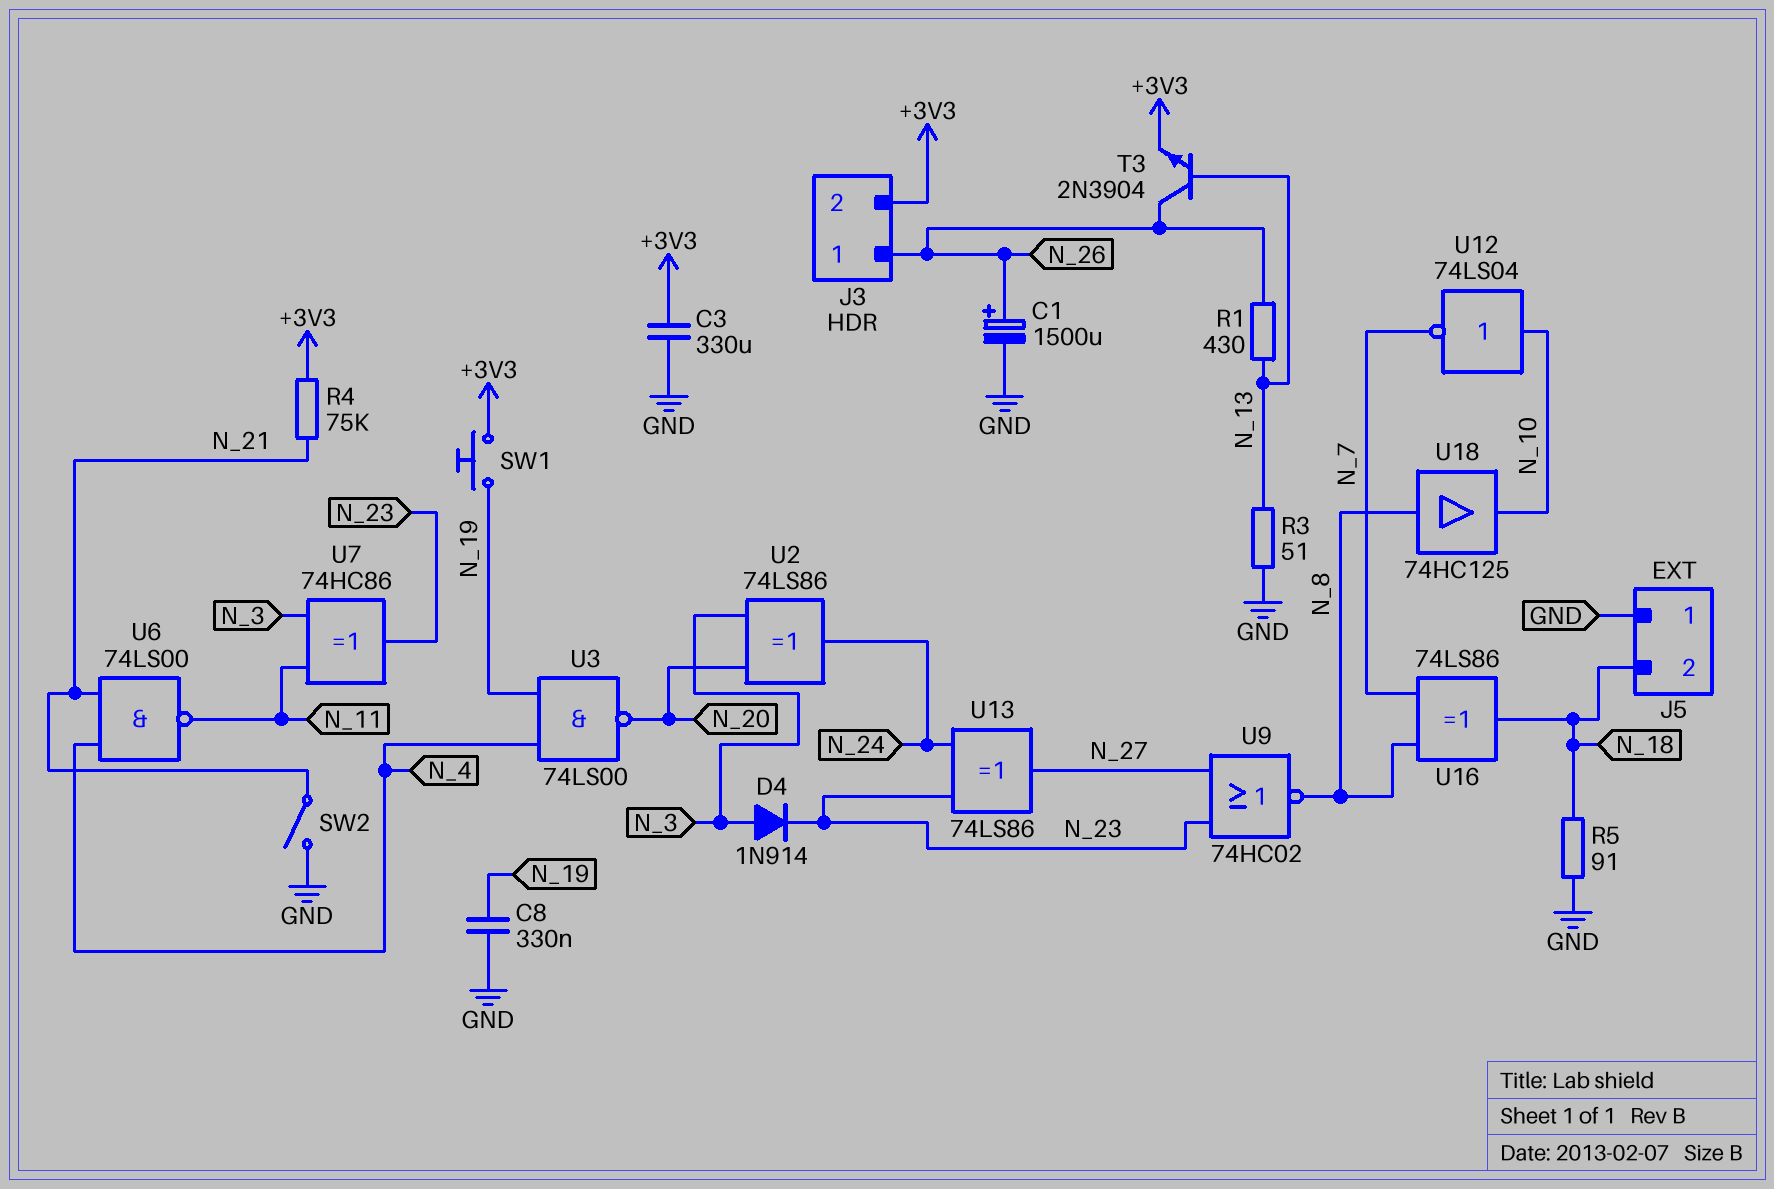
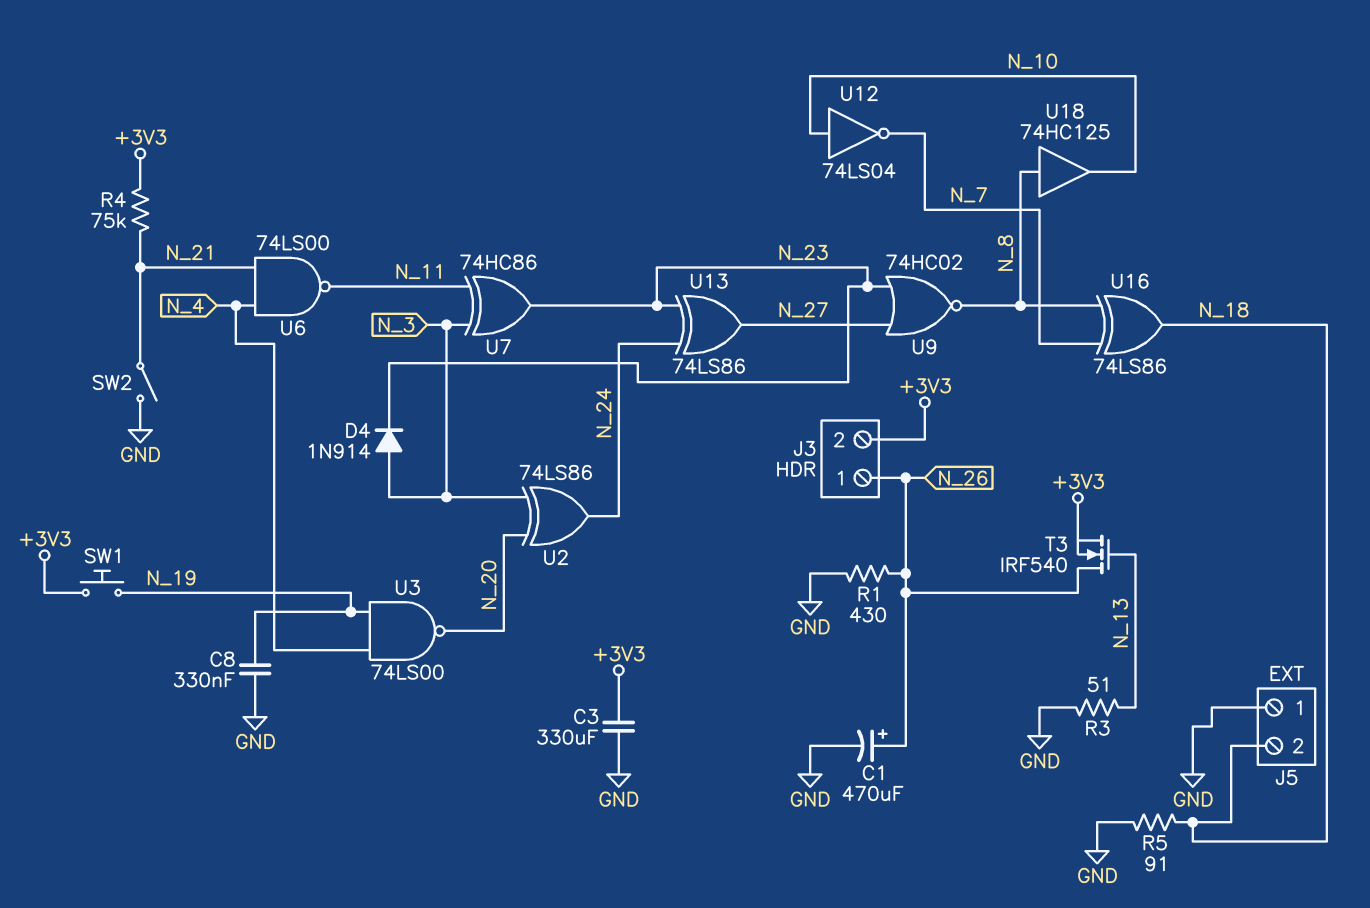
C1: 1500uF (plus N_26, minus GND) -> 470uF (plus N_26, minus GND)
R1: 430 (N_13, N_26) -> 430 (GND, N_26)
T3: NPN 2N3904 (B N_13, C N_26, E +3V3) -> NMOS IRF540 (G N_13, D N_26, S +3V3)

